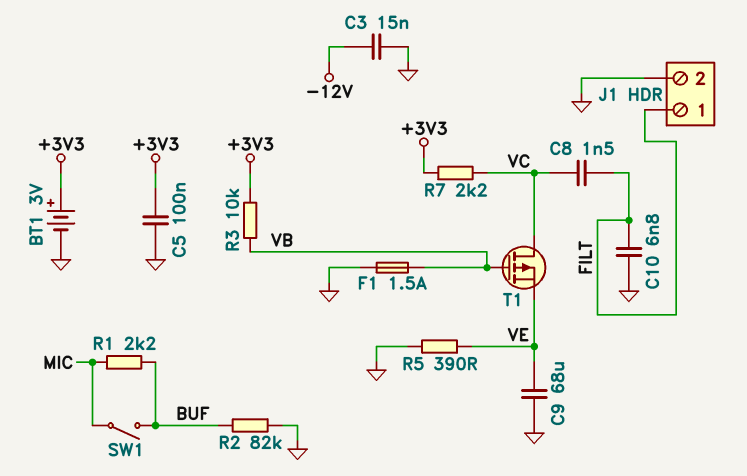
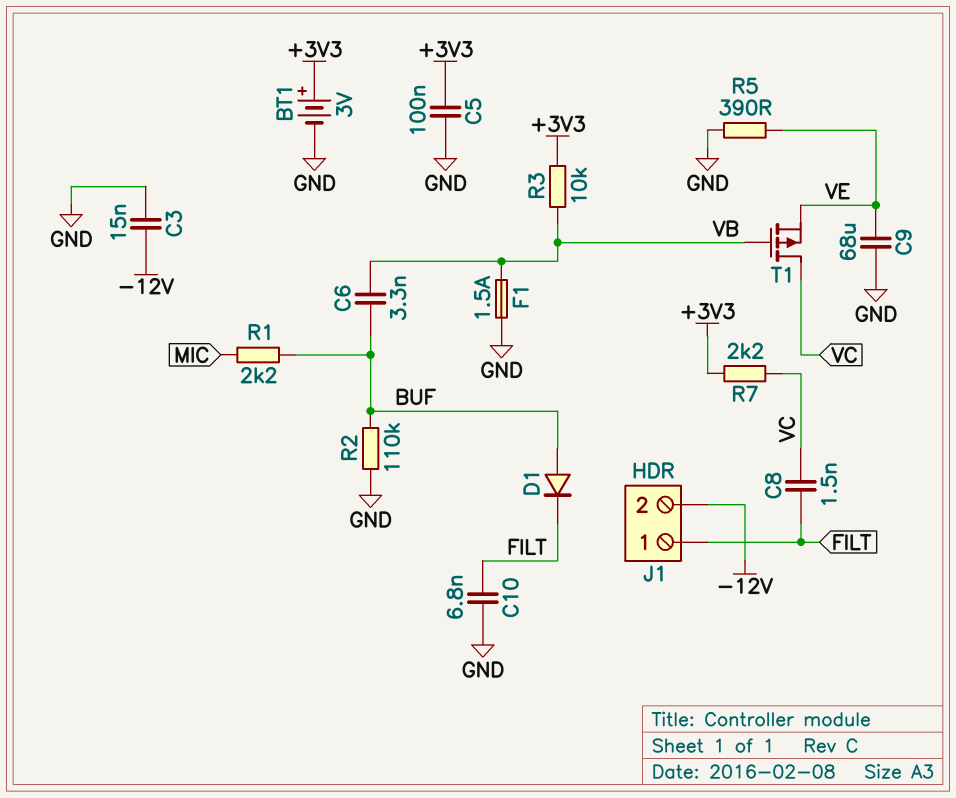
C6: none -> 3.3nF (BUF, VB)
D1: none -> diode (A BUF, K FILT)
J1 pin 2: GND -> -12V
R2: 82k (BUF, GND) -> 110k (BUF, GND)
SW1: switch (BUF, MIC) -> none

